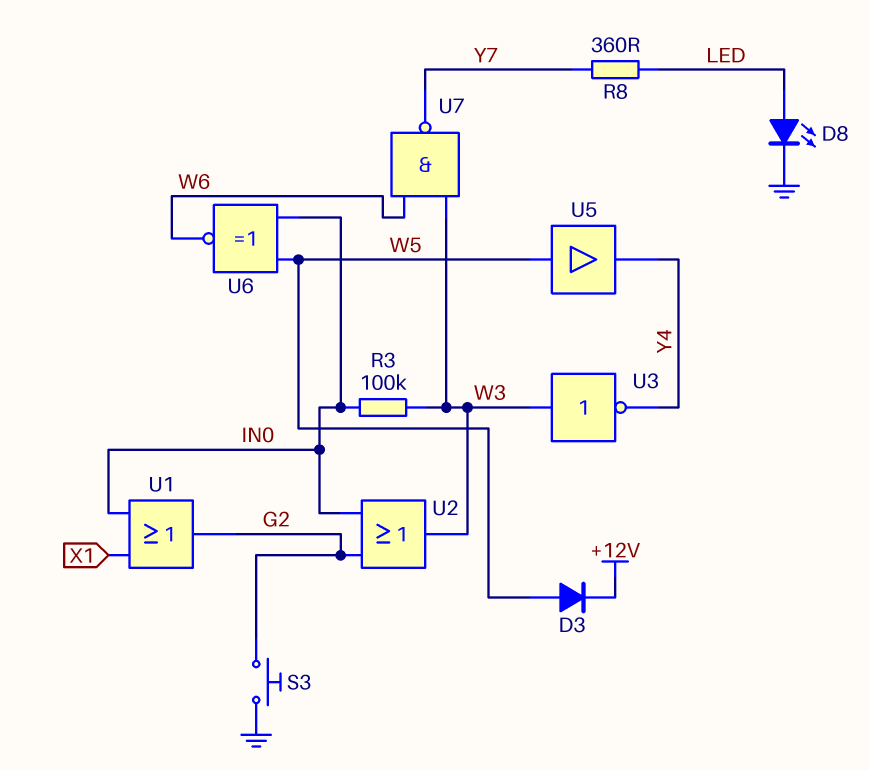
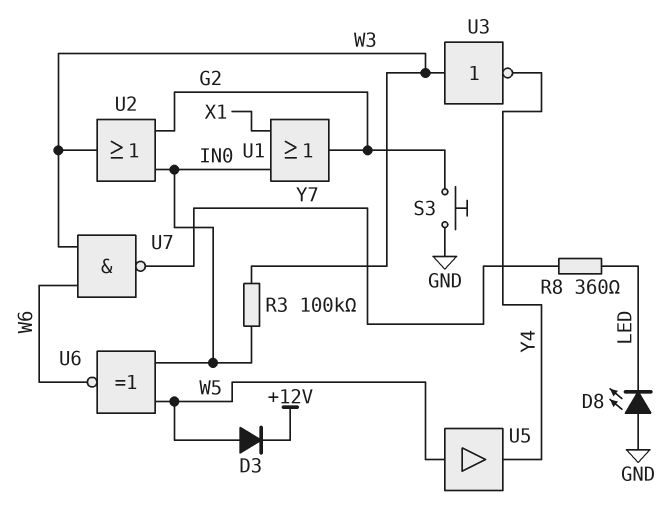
D8: LED (A LED, K GND) -> LED (A GND, K LED)

